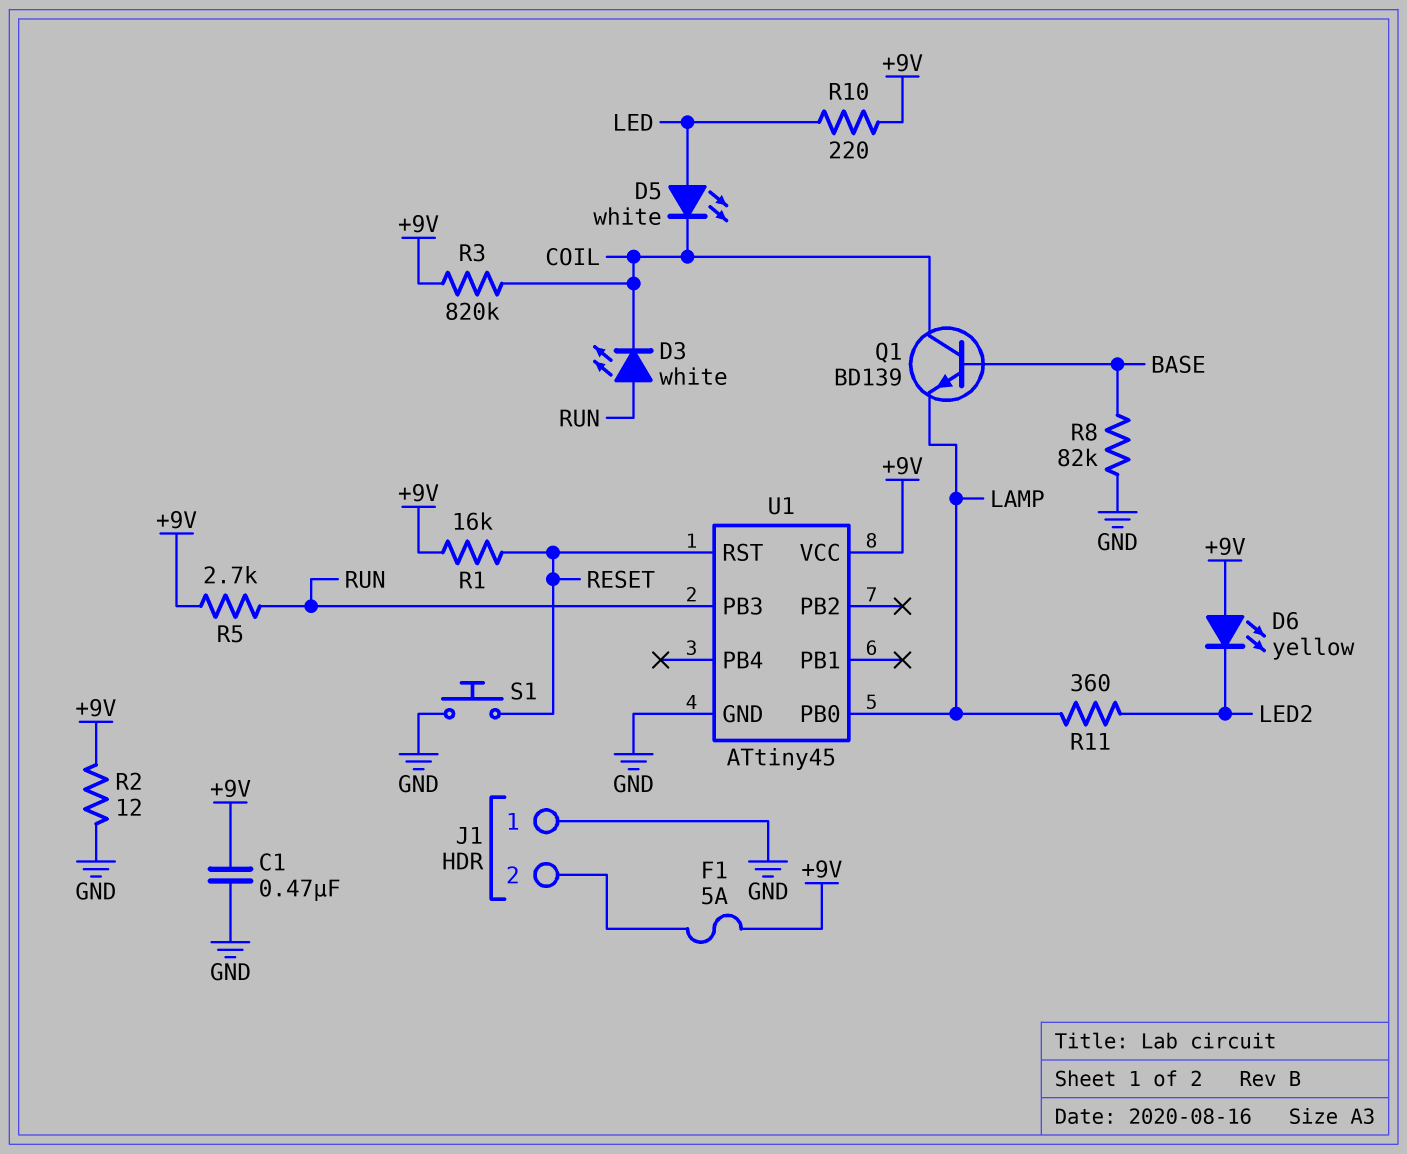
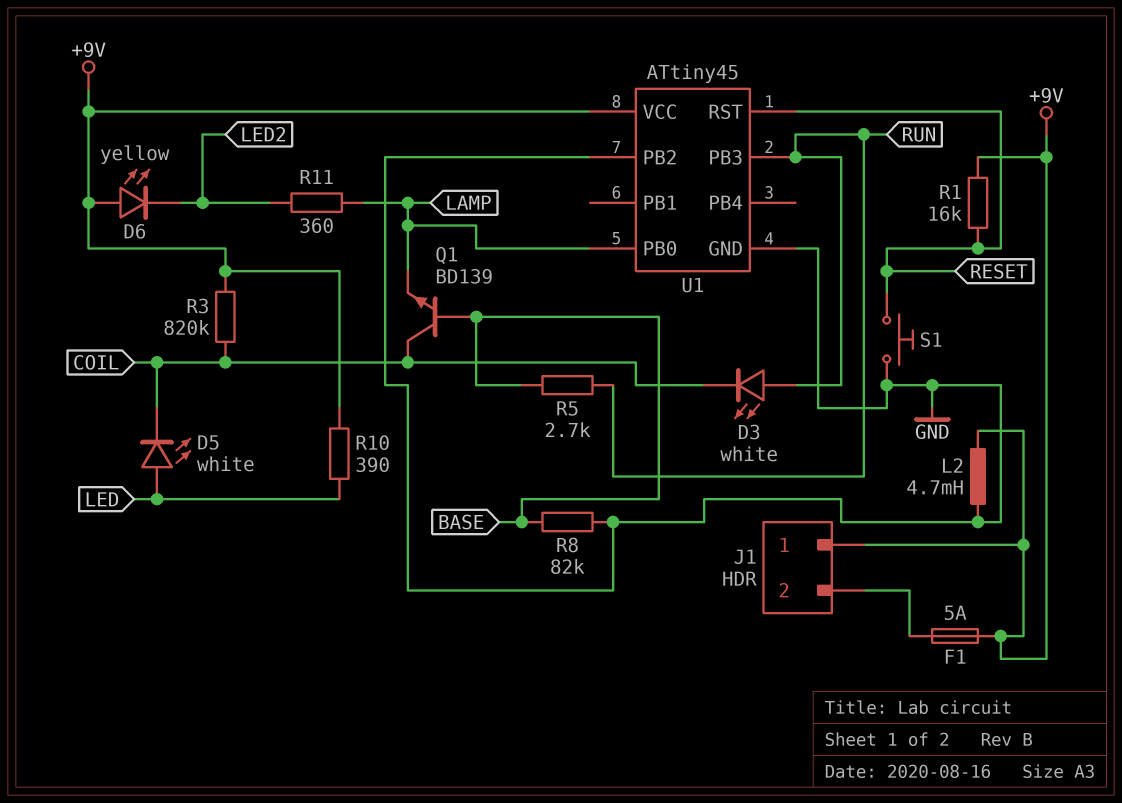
C1: 470nF (+9V, GND) -> none
J1 pin 1: GND -> +9V
L2: none -> 4.7mH (+9V, GND)
R2: 12 (+9V, GND) -> none
R5: 2.7k (+9V, RUN) -> 2.7k (BASE, RUN)
R10: 220 (+9V, LED) -> 390 (+9V, LED)
U1 pin PB2: none -> GND

